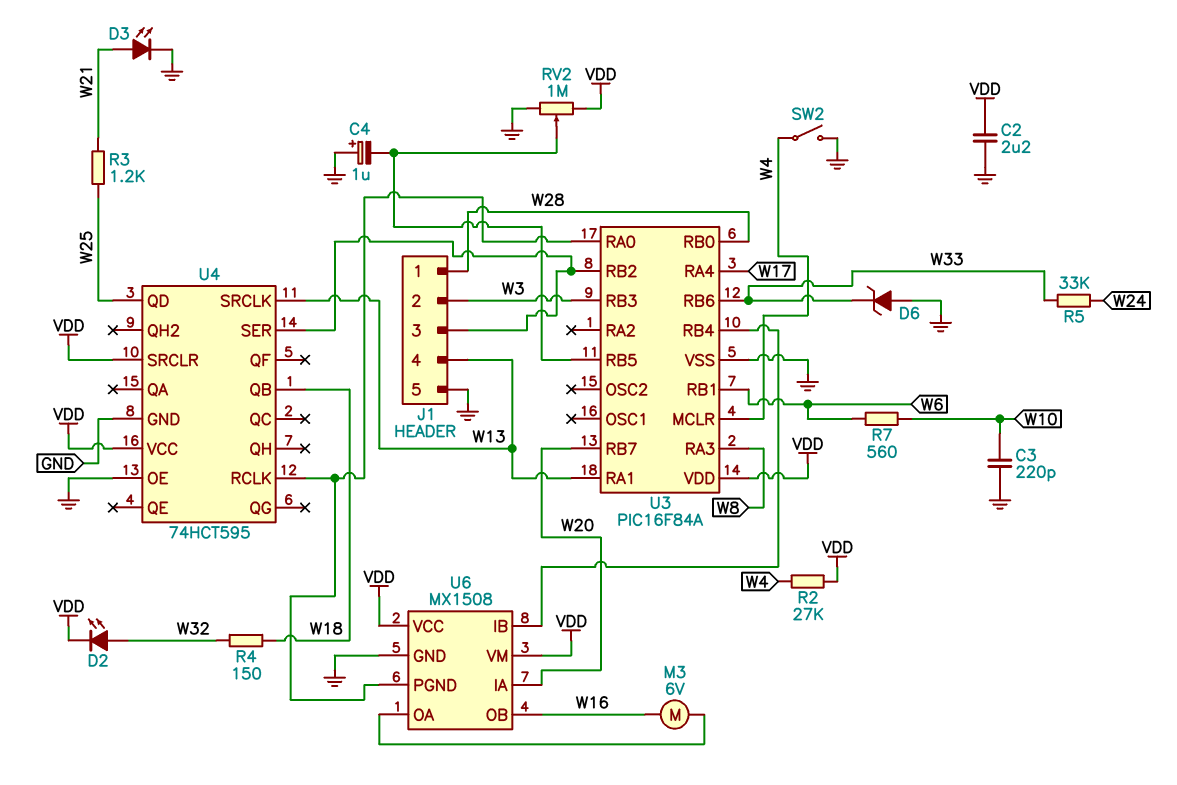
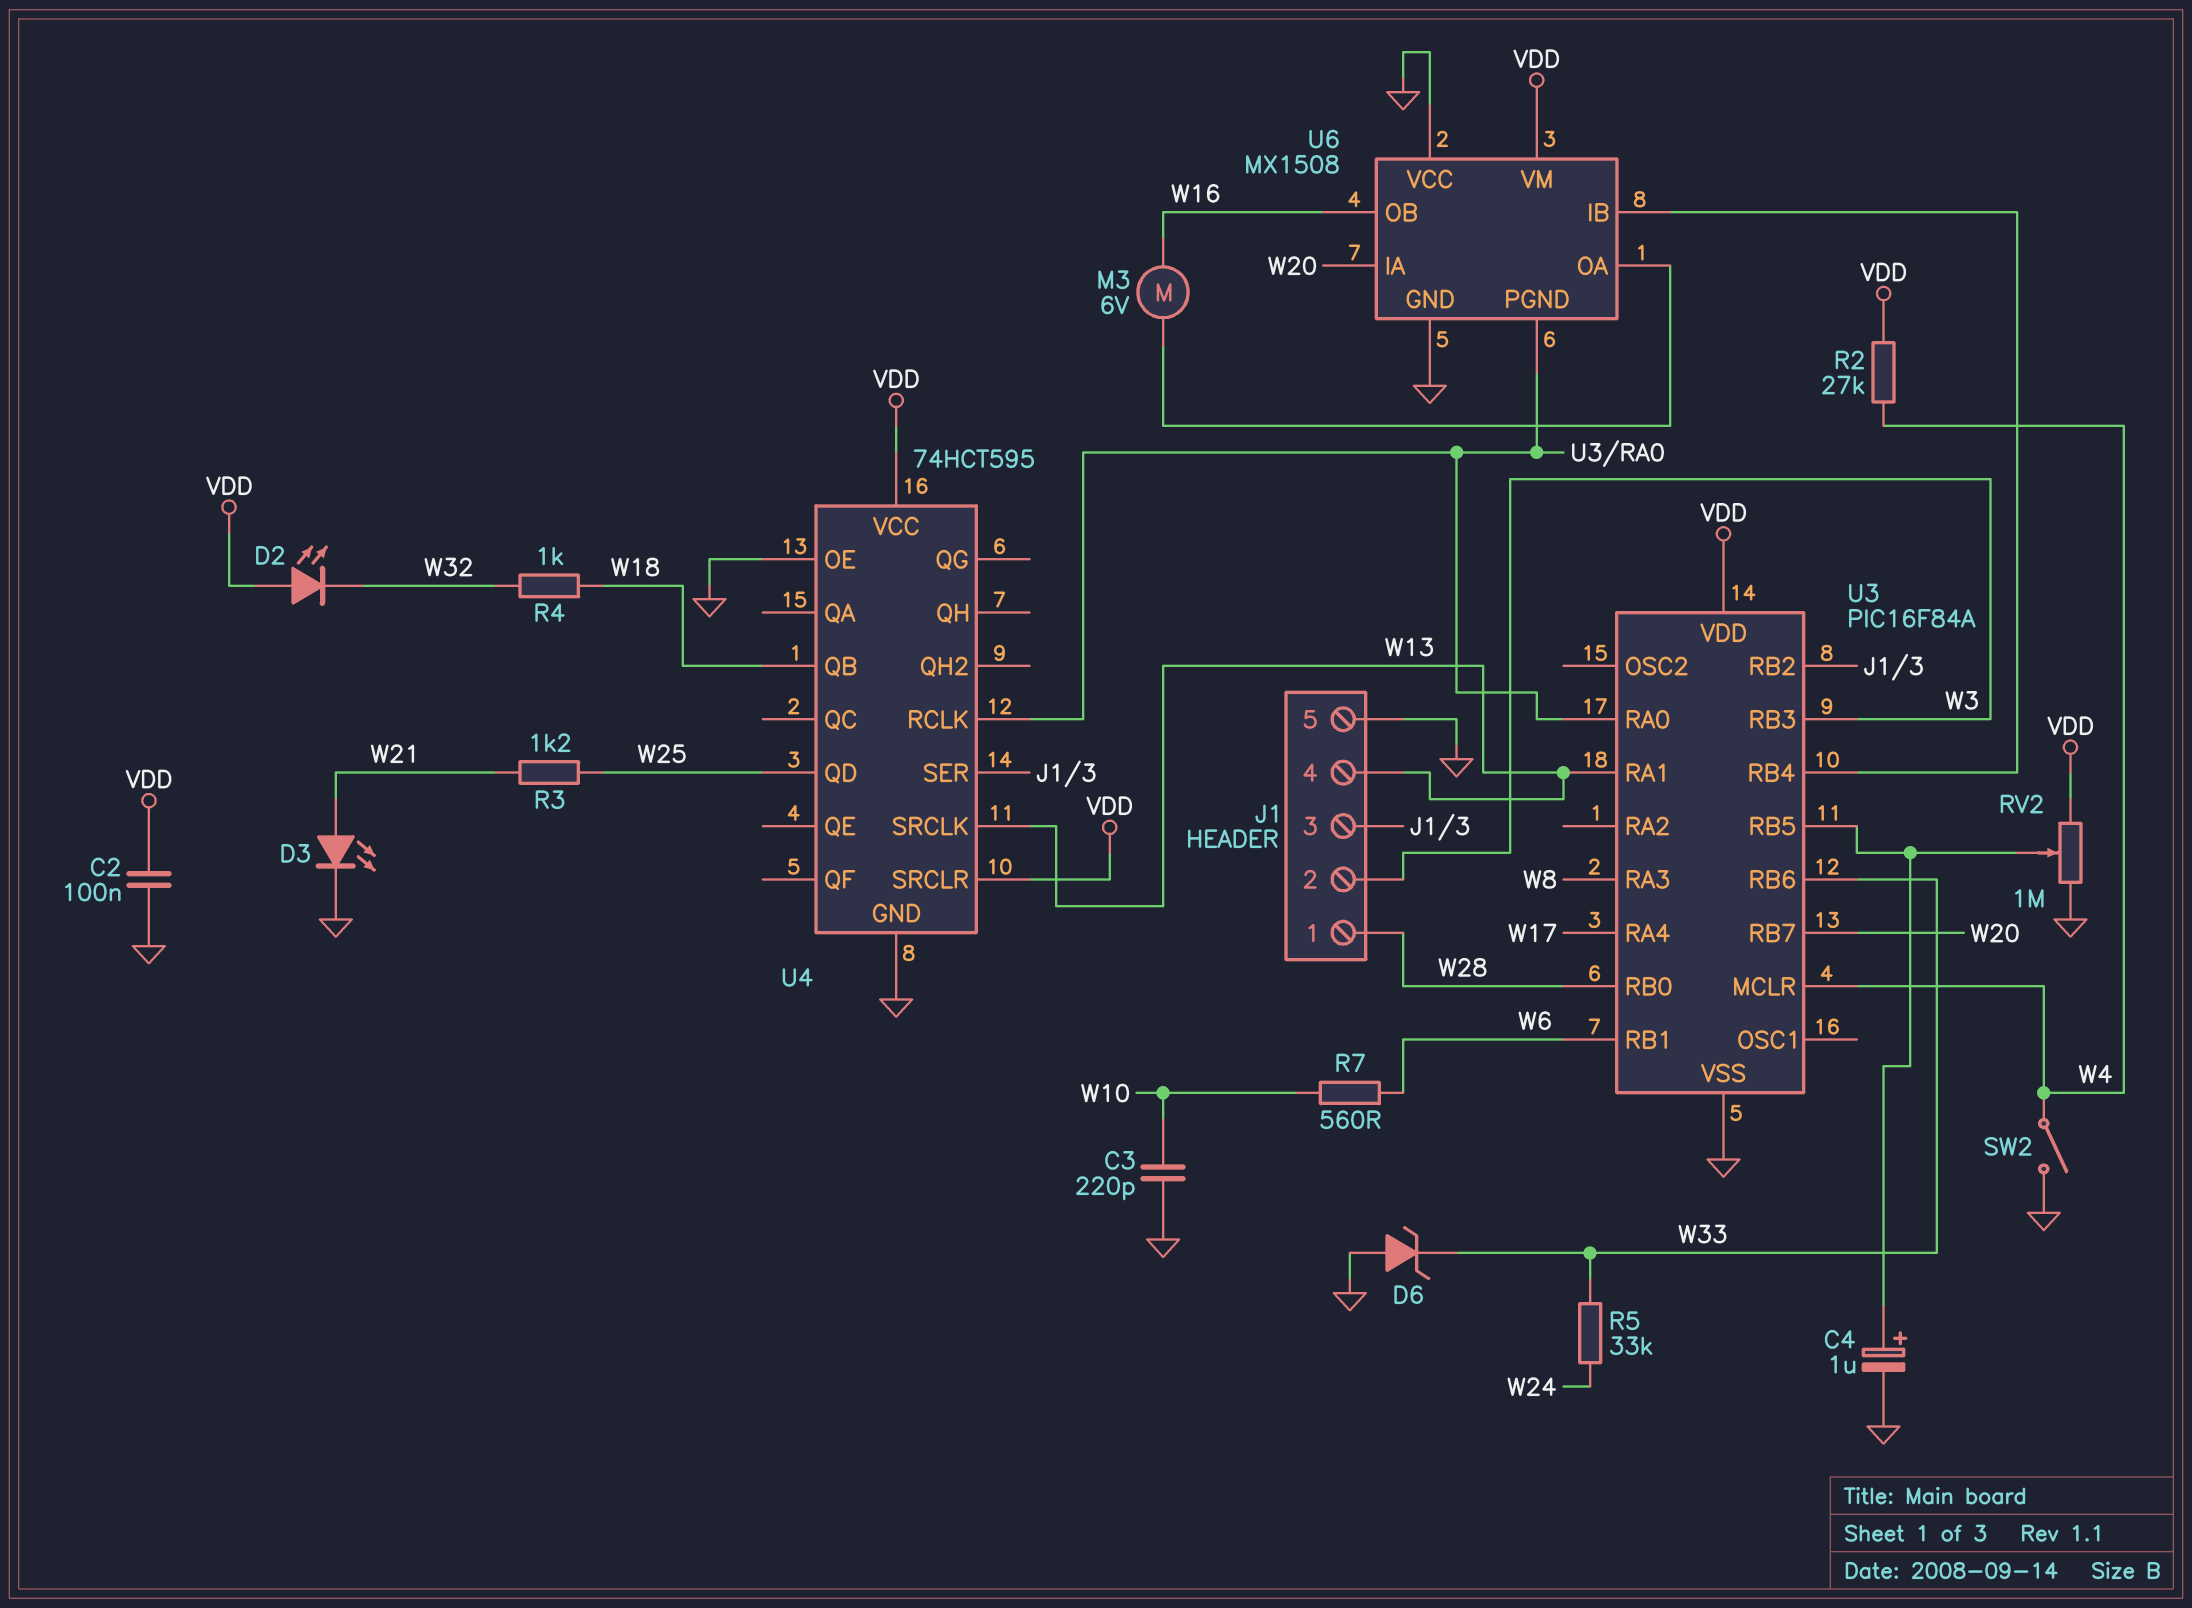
C2: 2.2uF (GND, VDD) -> 100nF (GND, VDD)
C4: 1uF (plus GND, minus U3/RB5) -> 1uF (plus U3/RB5, minus GND)
D2: LED (A W32, K VDD) -> LED (A VDD, K W32)
R4: 150 (W18, W32) -> 1k (W18, W32)
U6 pin VCC: VDD -> GND

